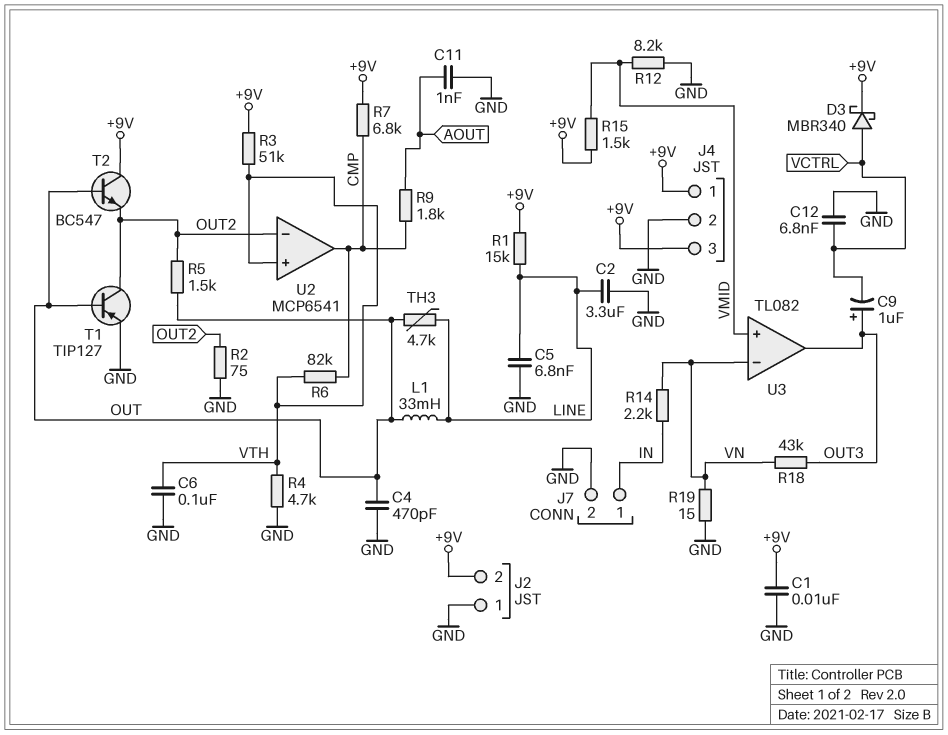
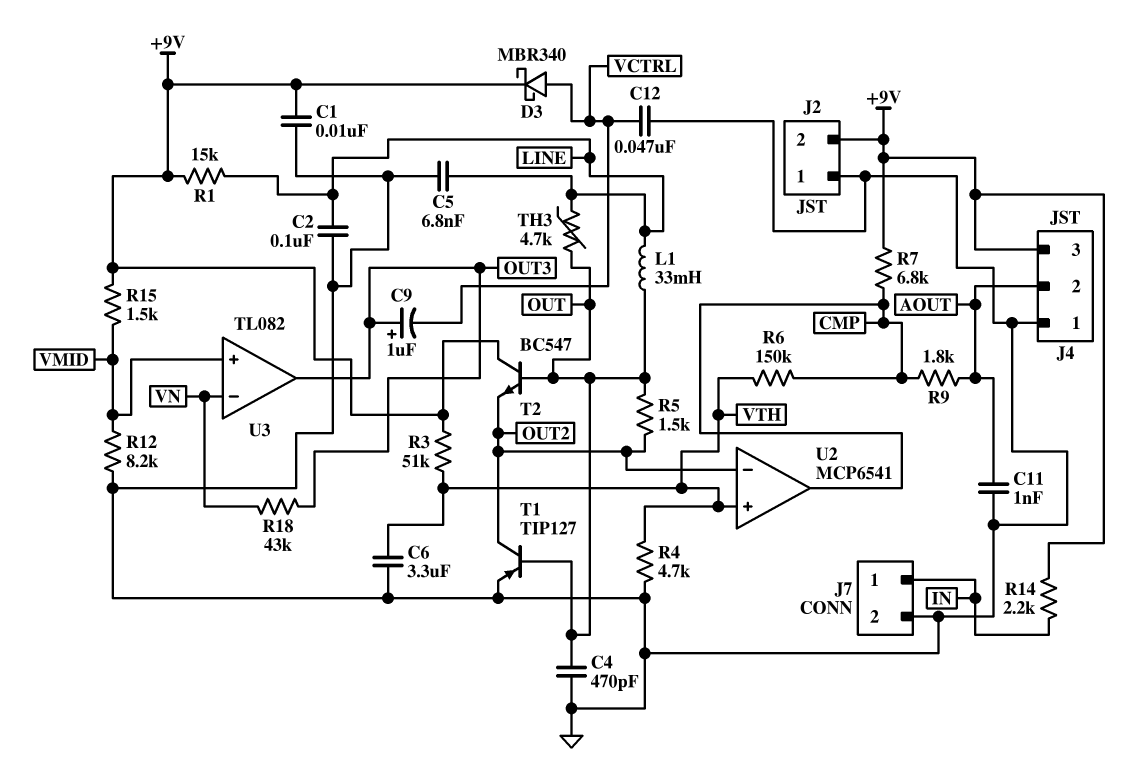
C2: 3.3uF (GND, LINE) -> 100nF (GND, LINE)
C6: 100nF (GND, VTH) -> 3.3uF (GND, VTH)
C12: 6.8nF (GND, VCTRL) -> 47nF (GND, VCTRL)
J4 pin 1: +9V -> GND
J4 pin 2: GND -> AOUT
R2: 75 (GND, OUT2) -> none
R6: 82k (CMP, VTH) -> 150k (CMP, VTH)
R14: 2.2k (IN, VN) -> 2.2k (+9V, IN)
R19: 15 (GND, VN) -> none

